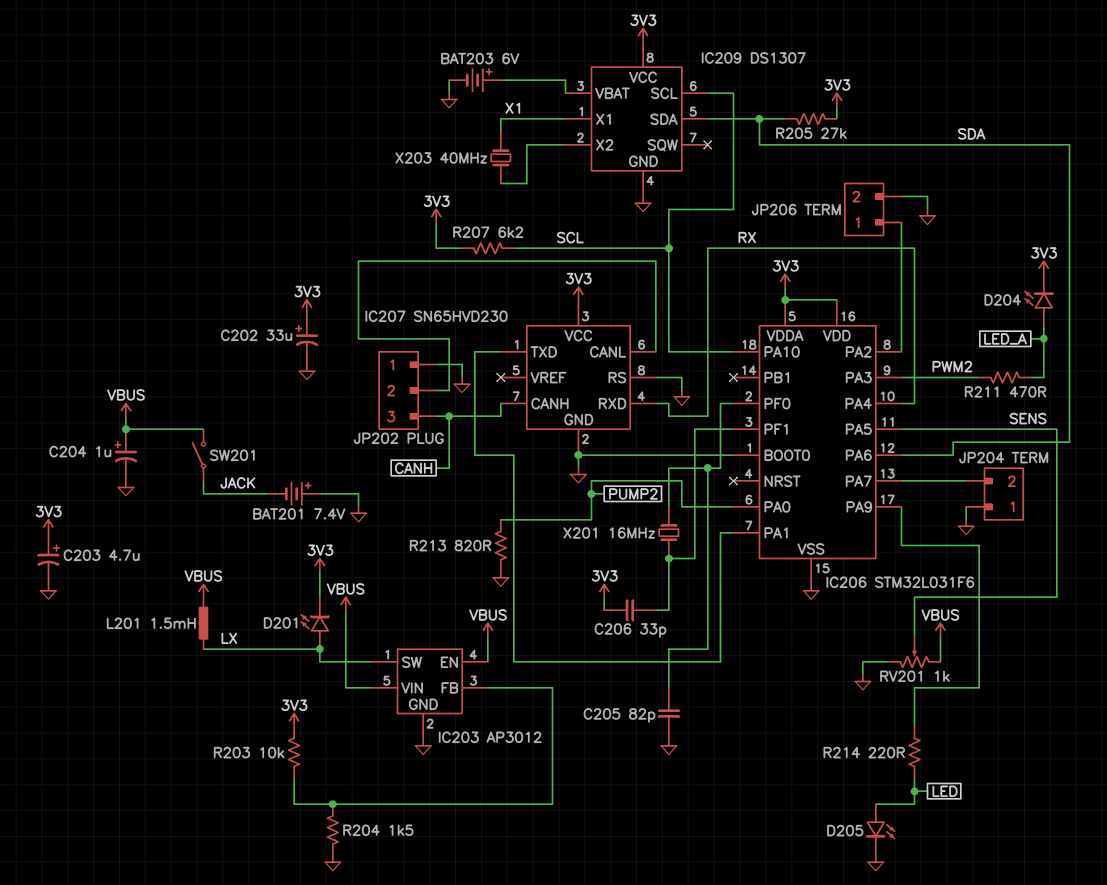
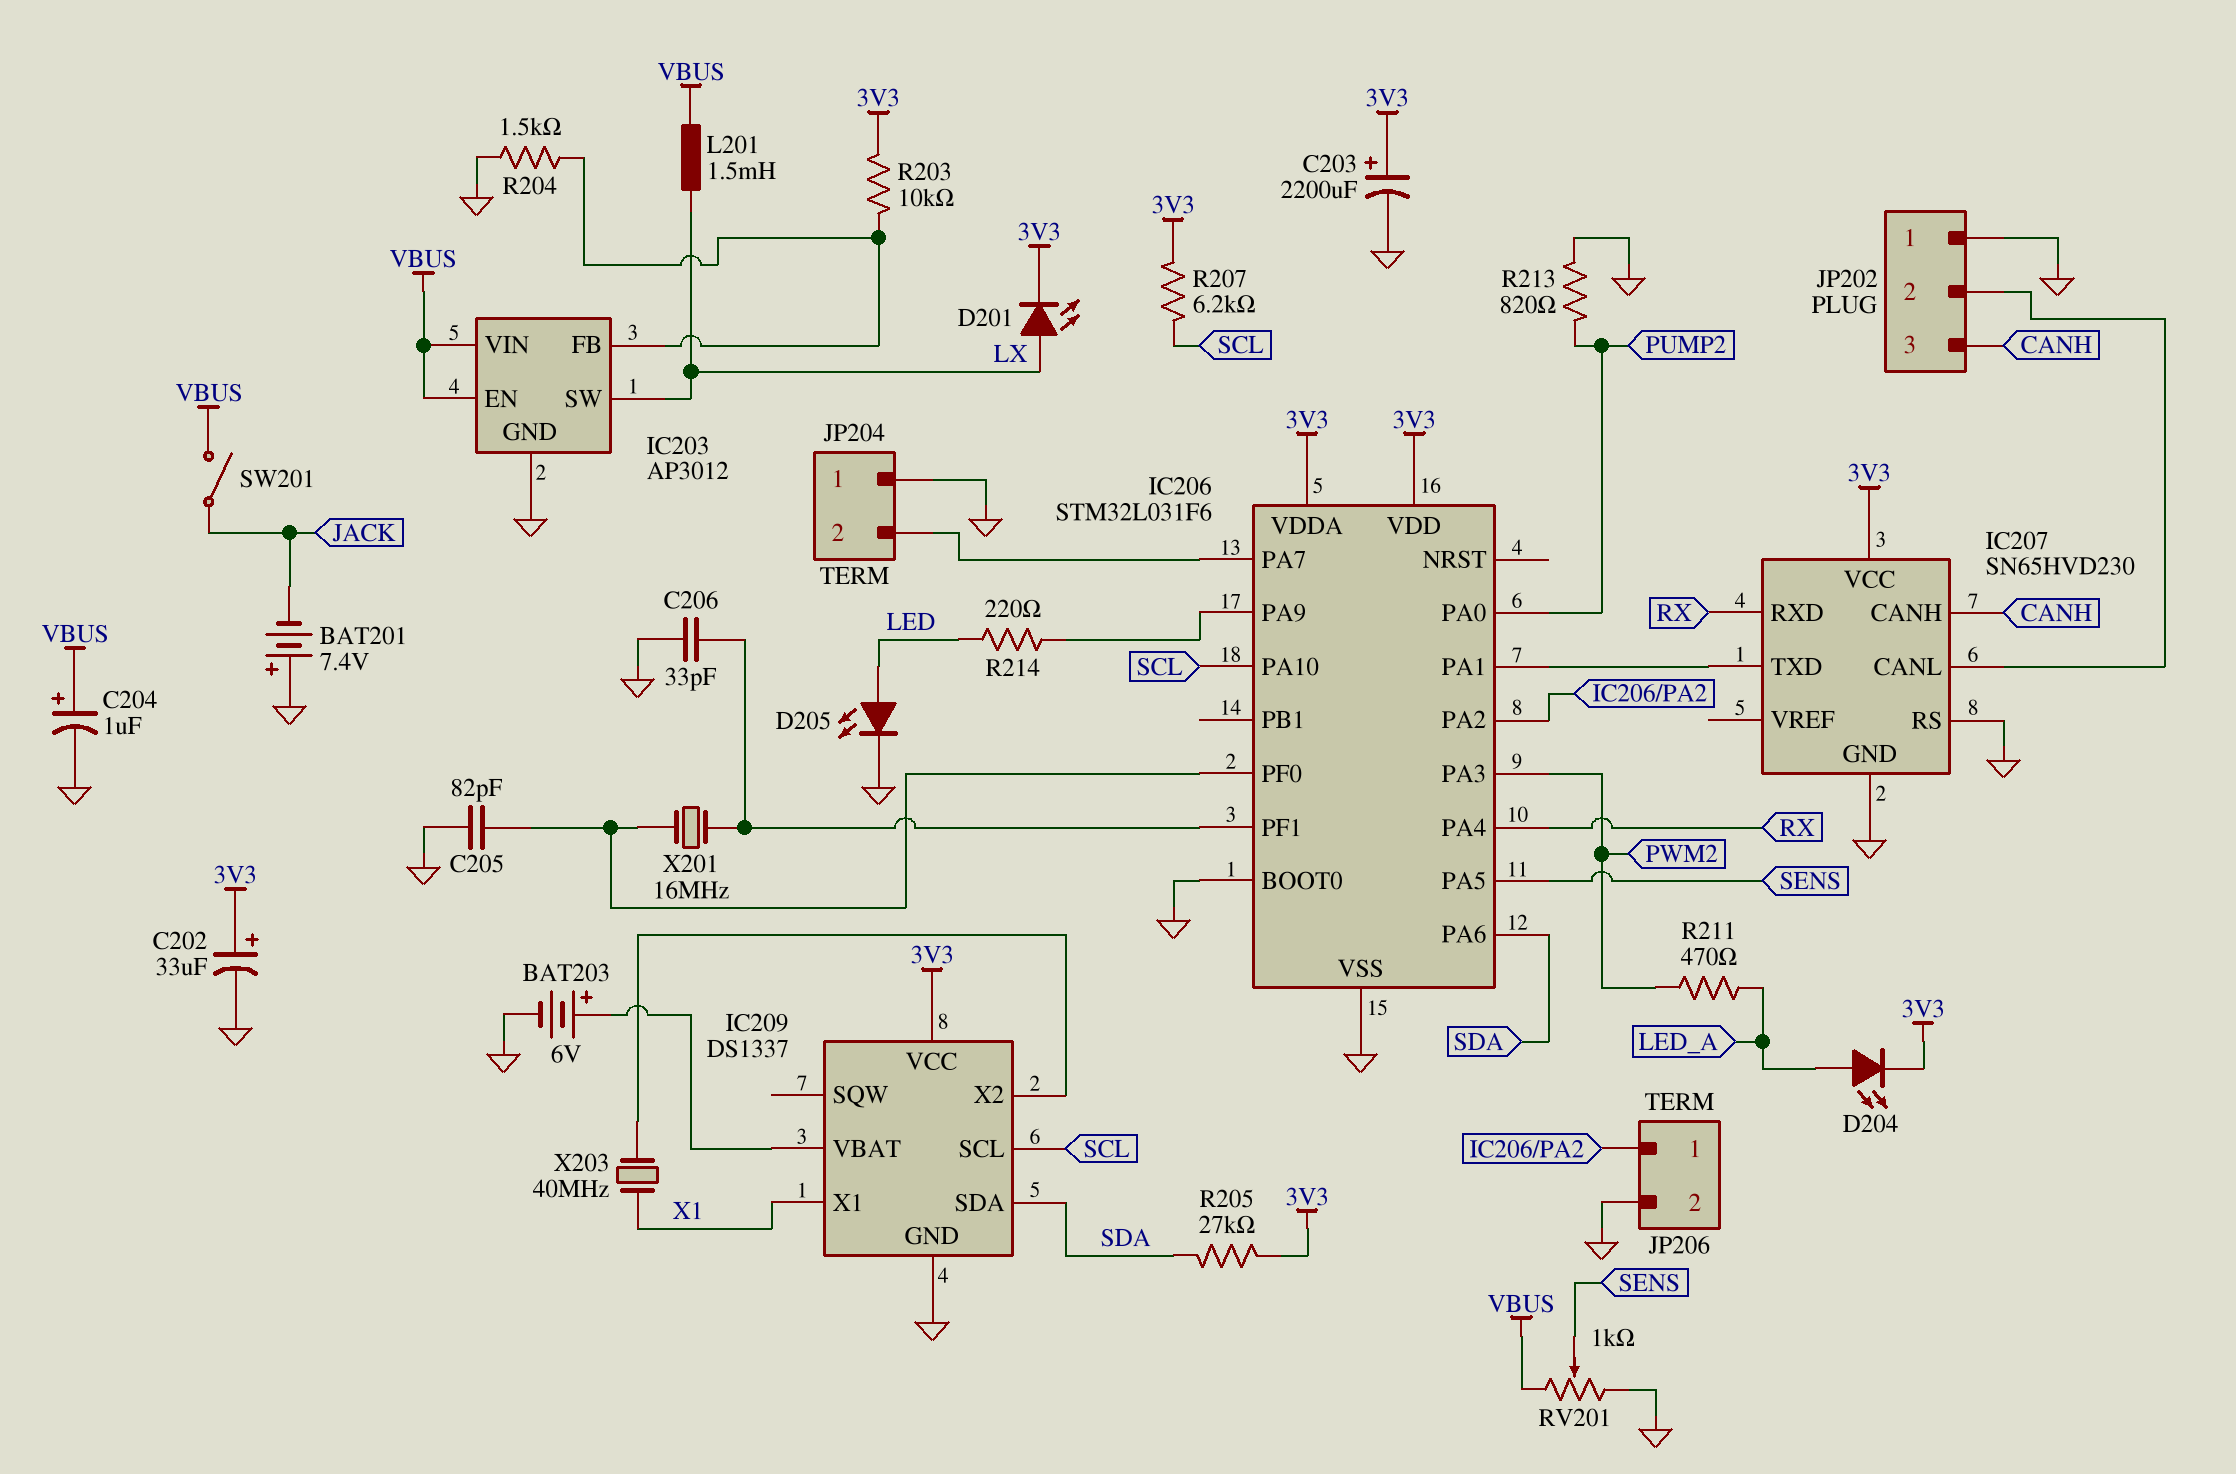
C203: 4.7uF (plus 3V3, minus GND) -> 2200uF (plus 3V3, minus GND)
C206: 33pF (3V3, IC206/PF1) -> 33pF (GND, IC206/PF1)
IC209: DS1307 -> DS1337

